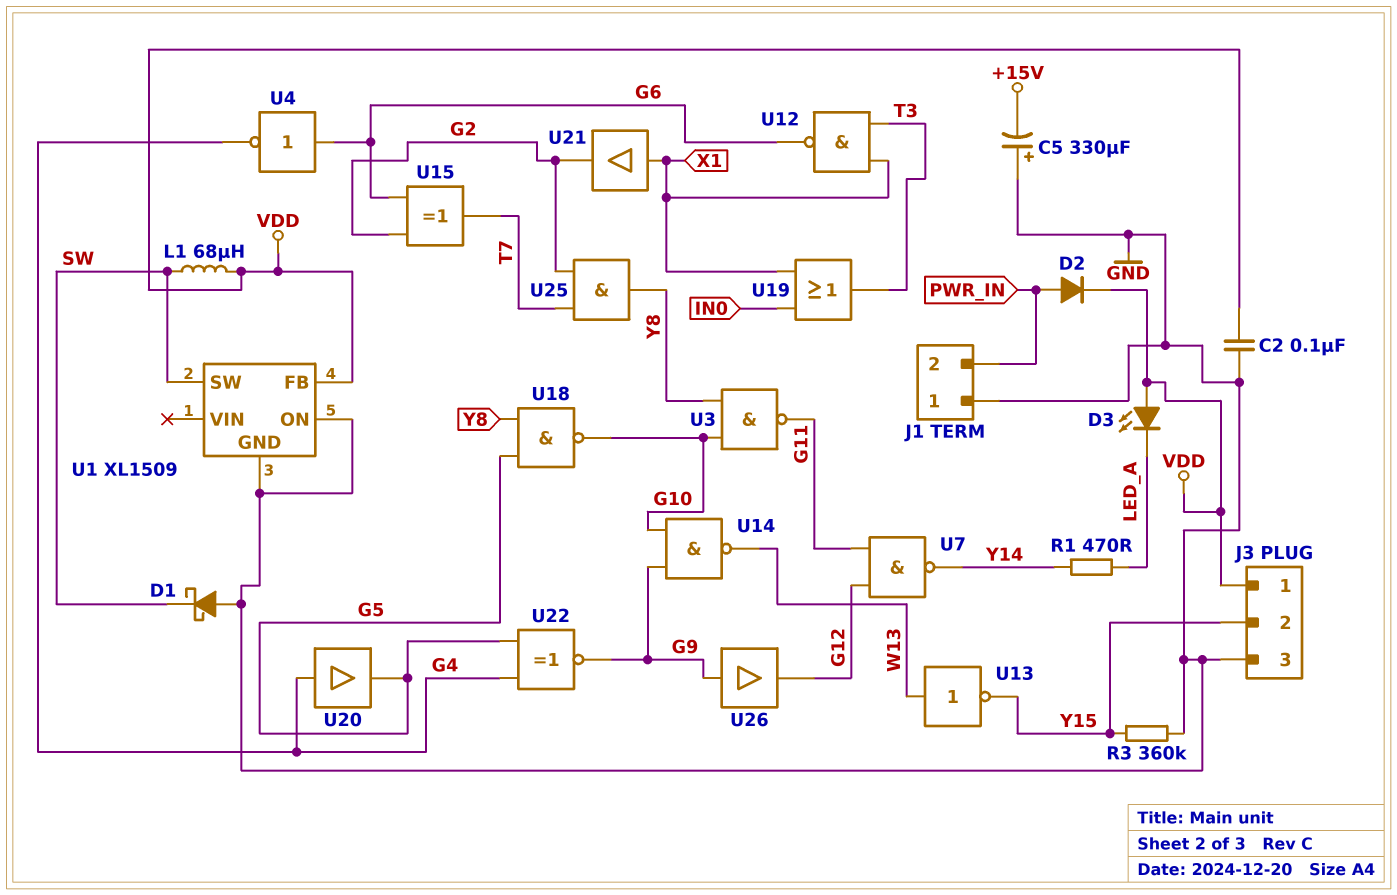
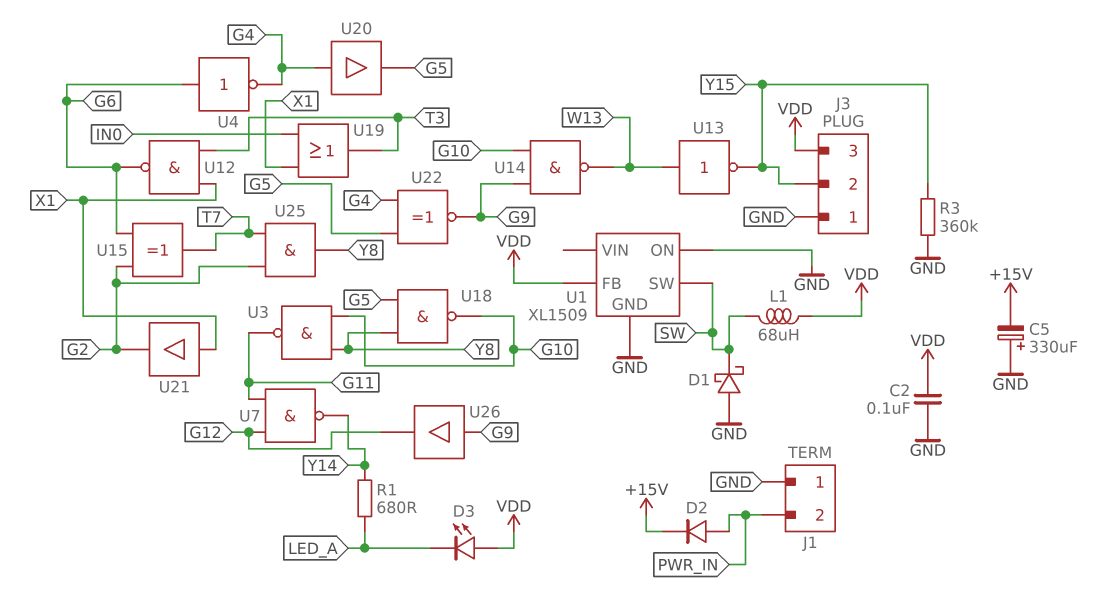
D2: diode (A PWR_IN, K VDD) -> diode (A PWR_IN, K +15V)
J3 pin 1: VDD -> GND
J3 pin 3: GND -> VDD
R1: 470 (LED_A, Y14) -> 680 (LED_A, Y14)

